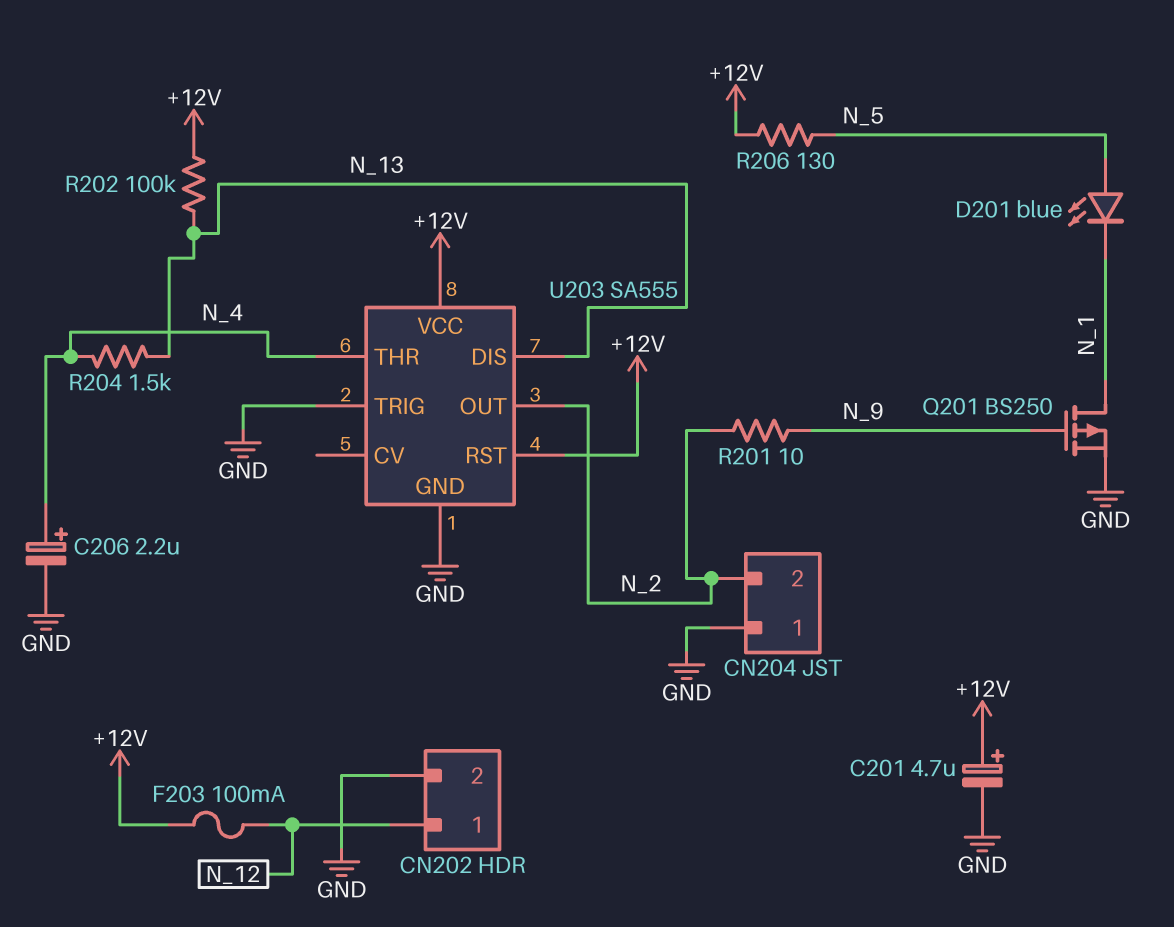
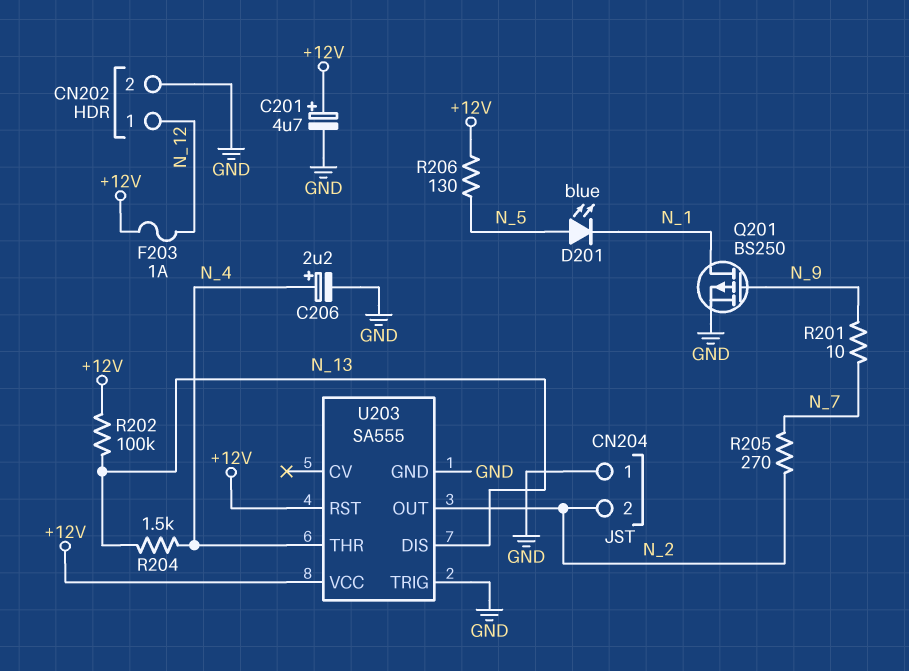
F203: 100mA (+12V, N_12) -> 1A (+12V, N_12)
R201: 10 (N_2, N_9) -> 10 (N_7, N_9)
R205: none -> 270 (N_2, N_7)

